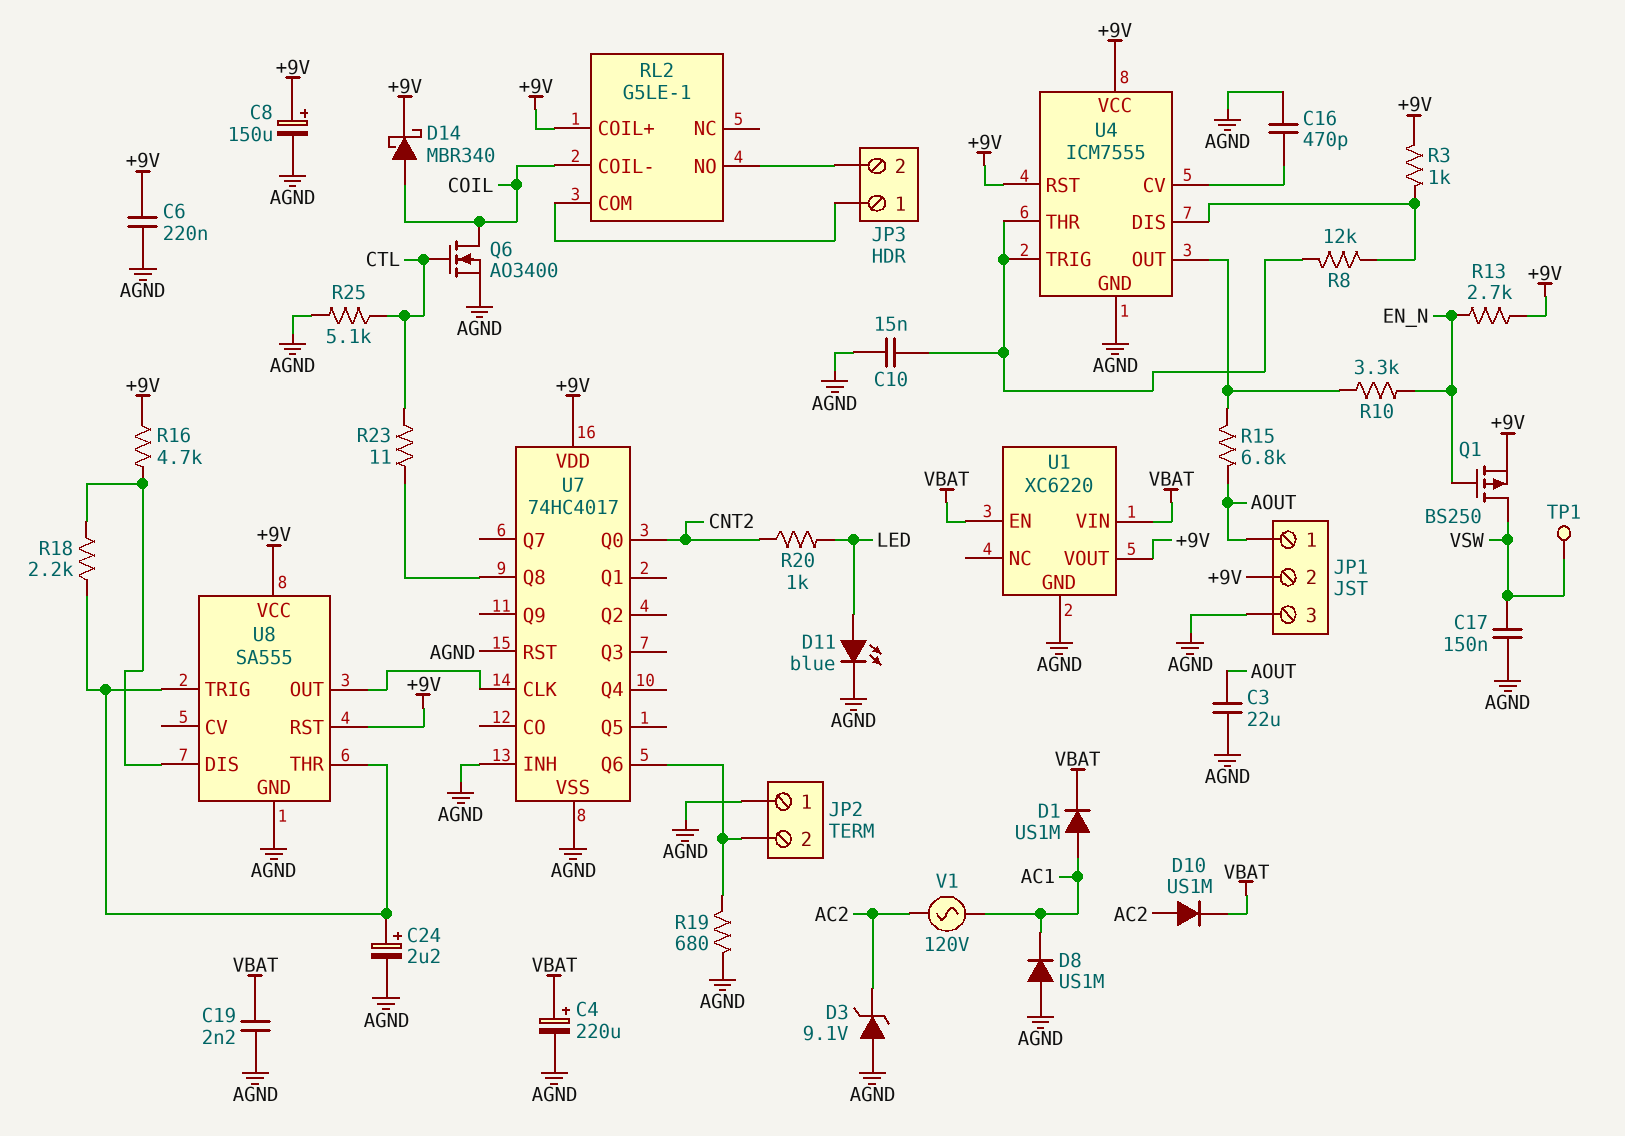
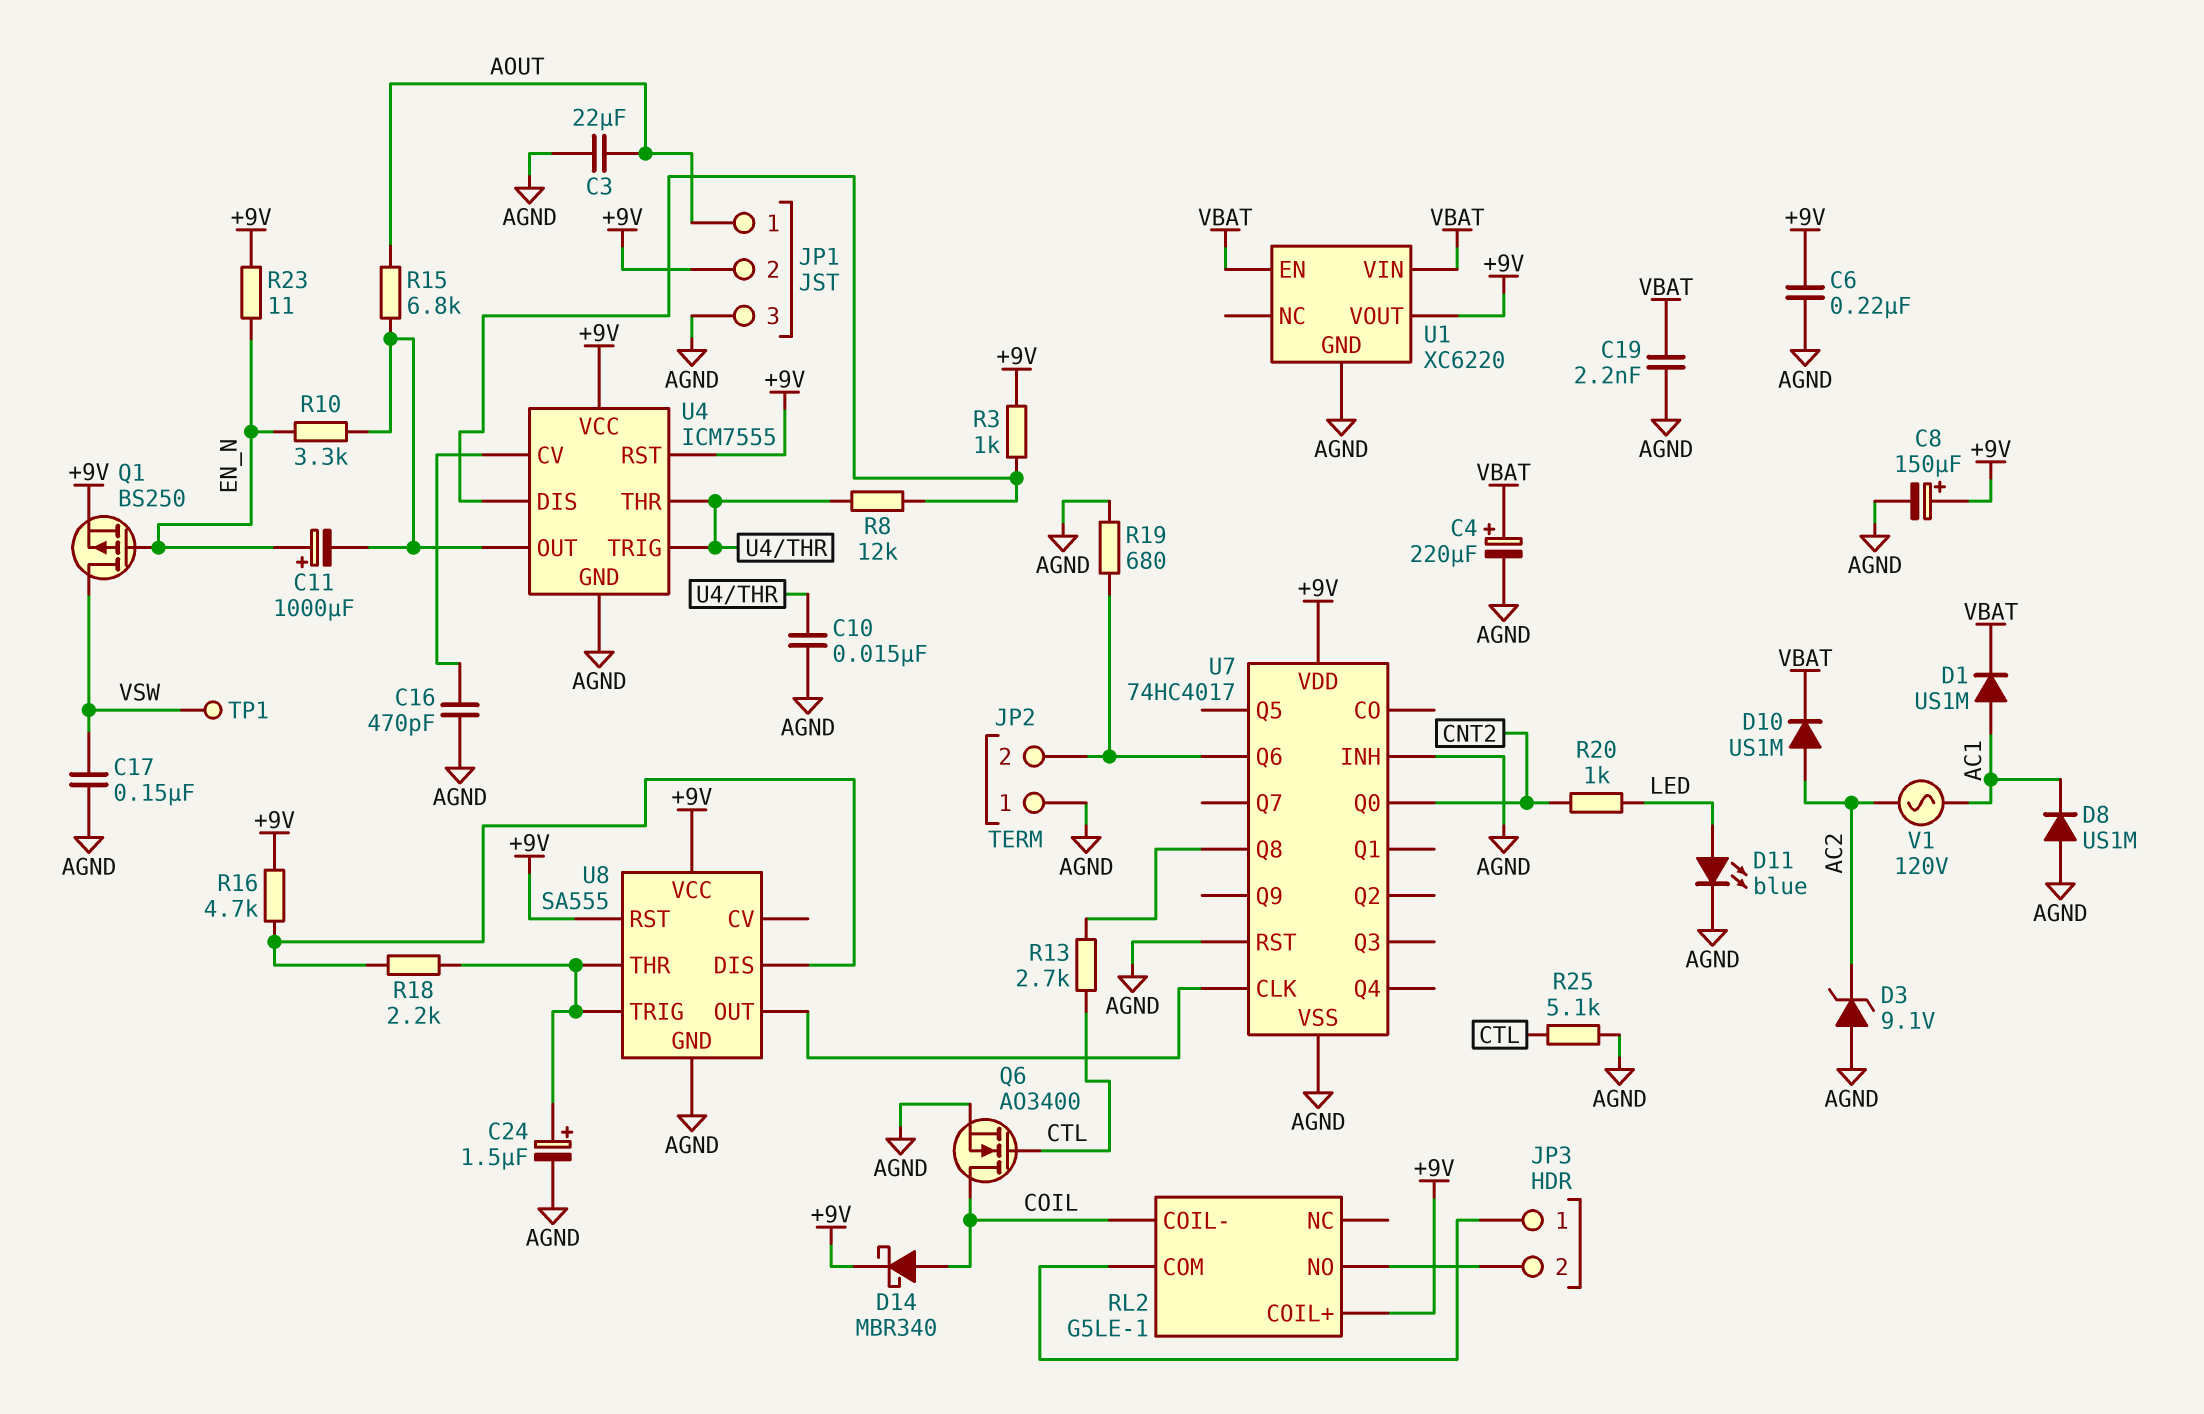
C11: none -> 1000uF (plus EN_N, minus U4/OUT)
C24: 2.2uF (plus U8/THR, minus AGND) -> 1.5uF (plus U8/THR, minus AGND)
R13: 2.7k (+9V, EN_N) -> 2.7k (CTL, U7/Q8)
R23: 11 (CTL, U7/Q8) -> 11 (+9V, EN_N)

